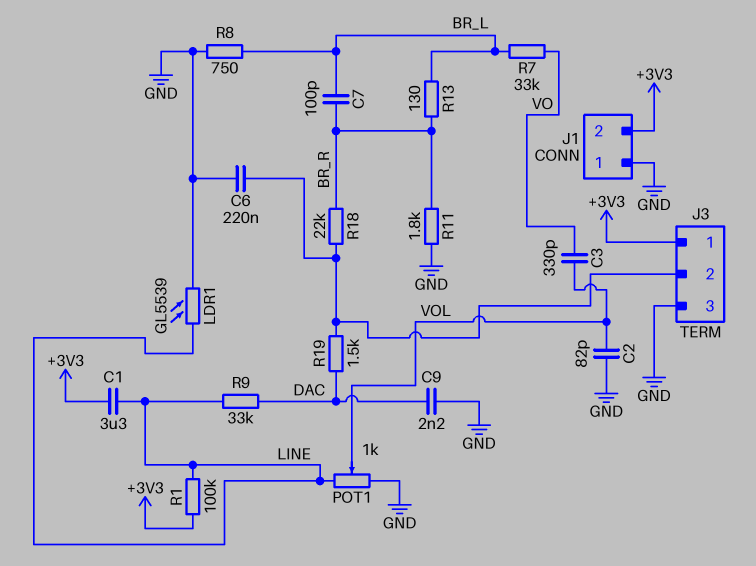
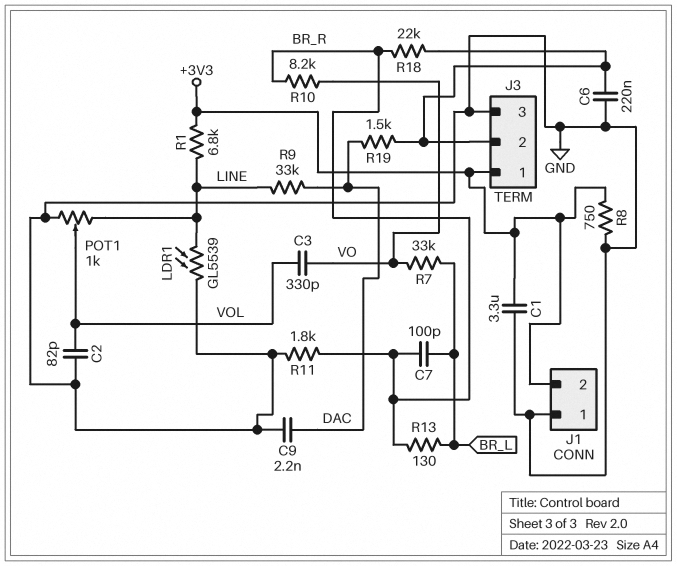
C1: 3.3uF (+3V3, LINE) -> 3.3uF (+3V3, GND)
R1: 100k (+3V3, LINE) -> 6.8k (+3V3, LINE)
R8: 750 (BR_L, GND) -> 750 (+3V3, GND)
R10: none -> 8.2k (BR_R, VO)

